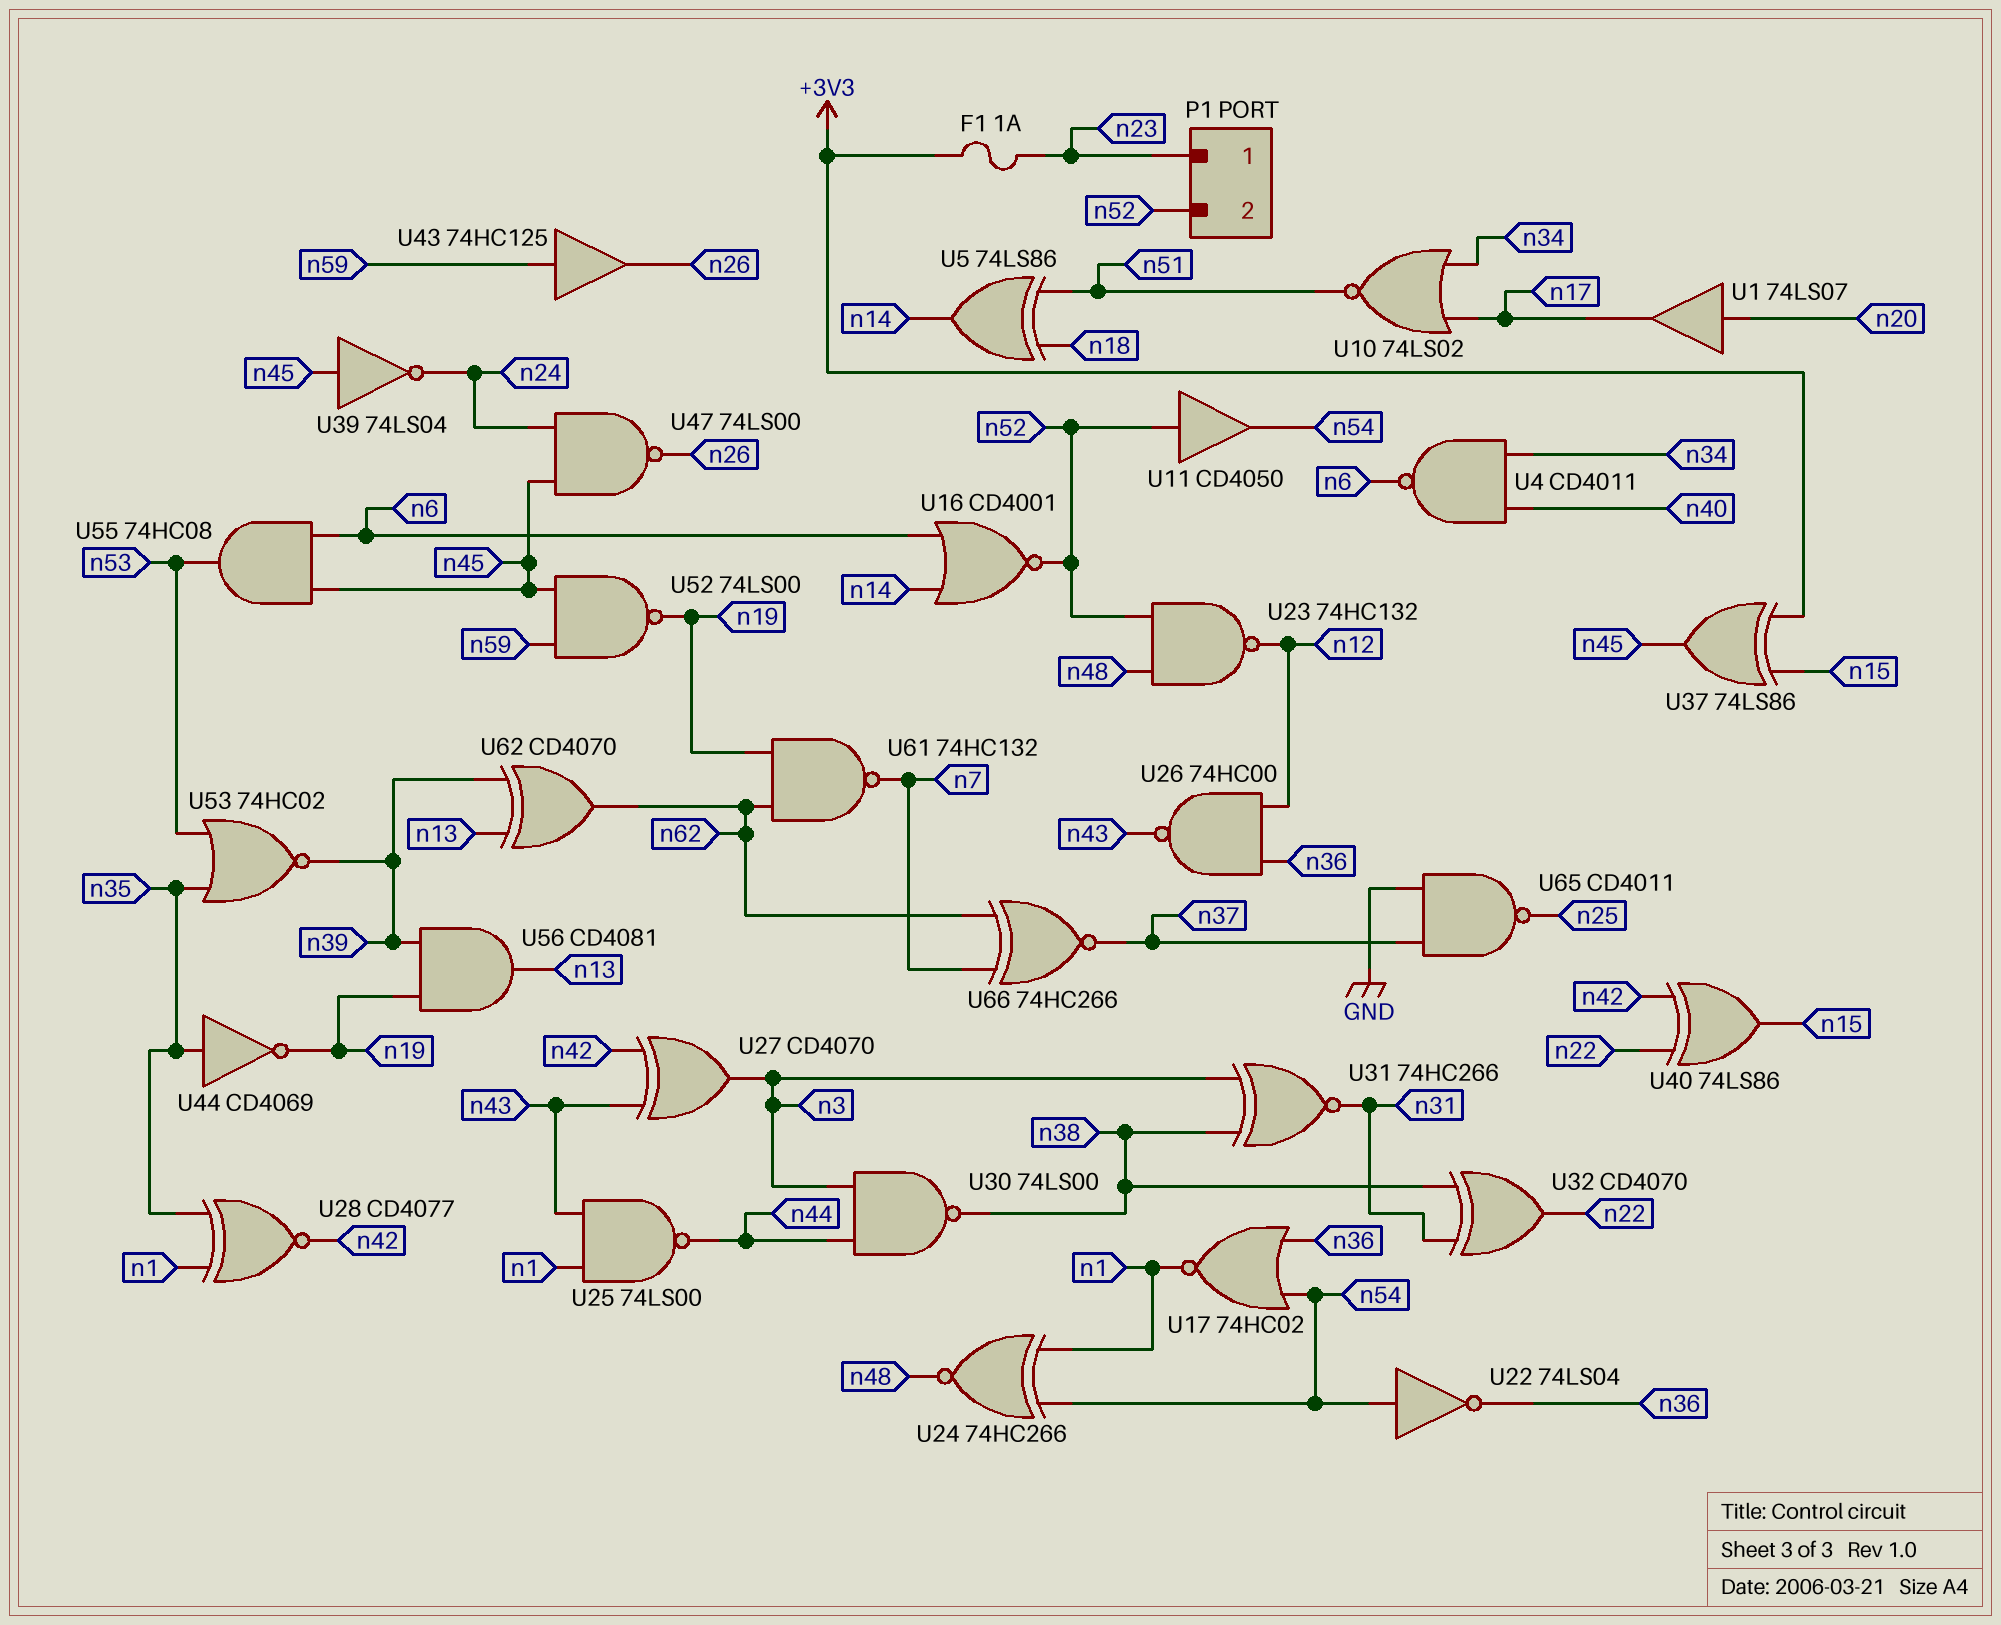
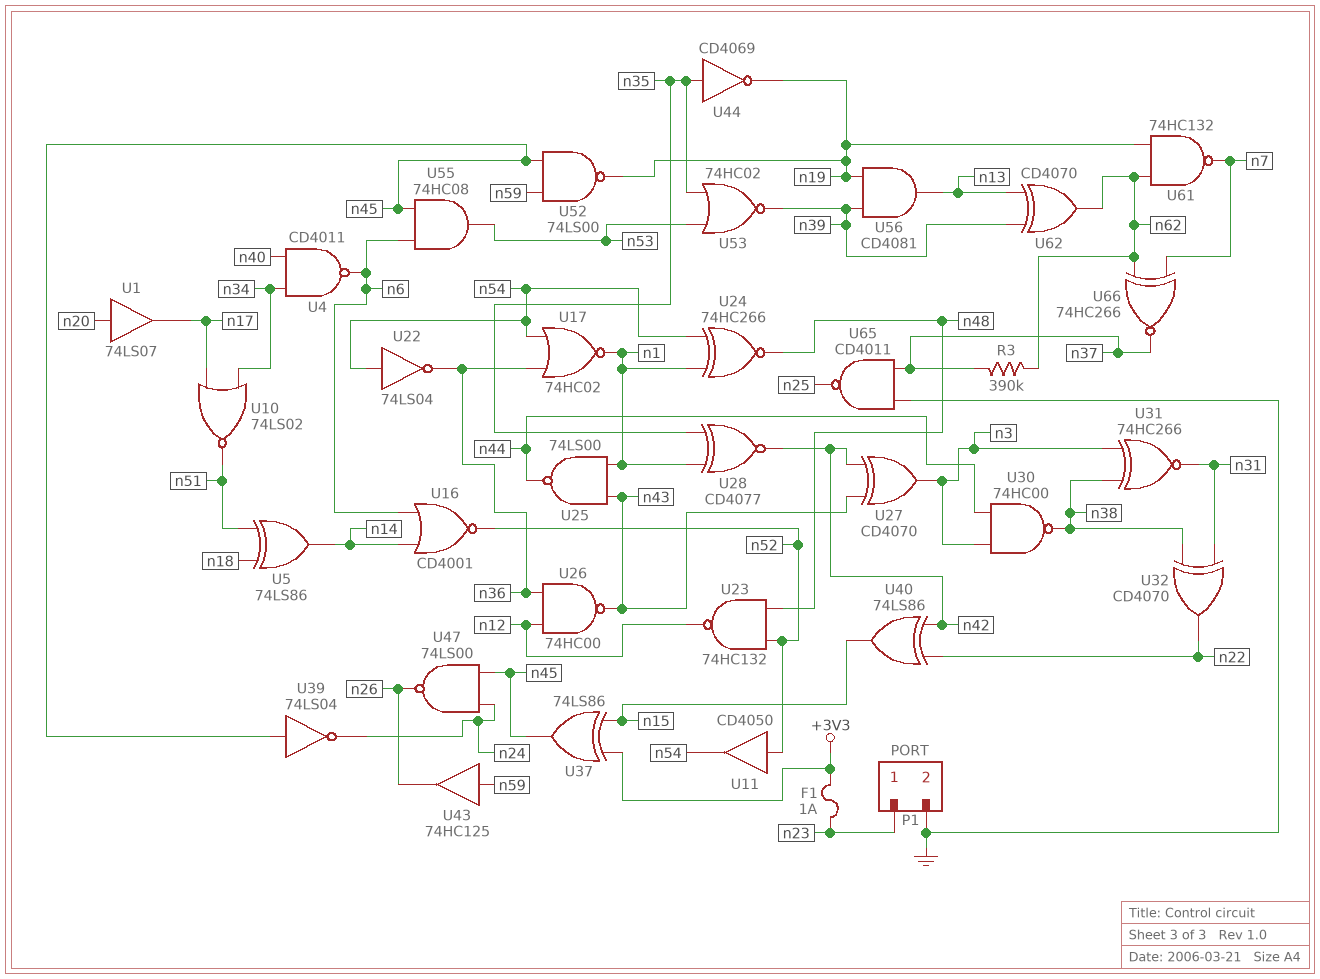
P1 pin 2: n52 -> GND
R3: none -> 390k (n37, n62)
U30: NAND 74LS00 (in n3, in n44, out n38) -> NAND 74HC00 (in n3, in n44, out n38)

